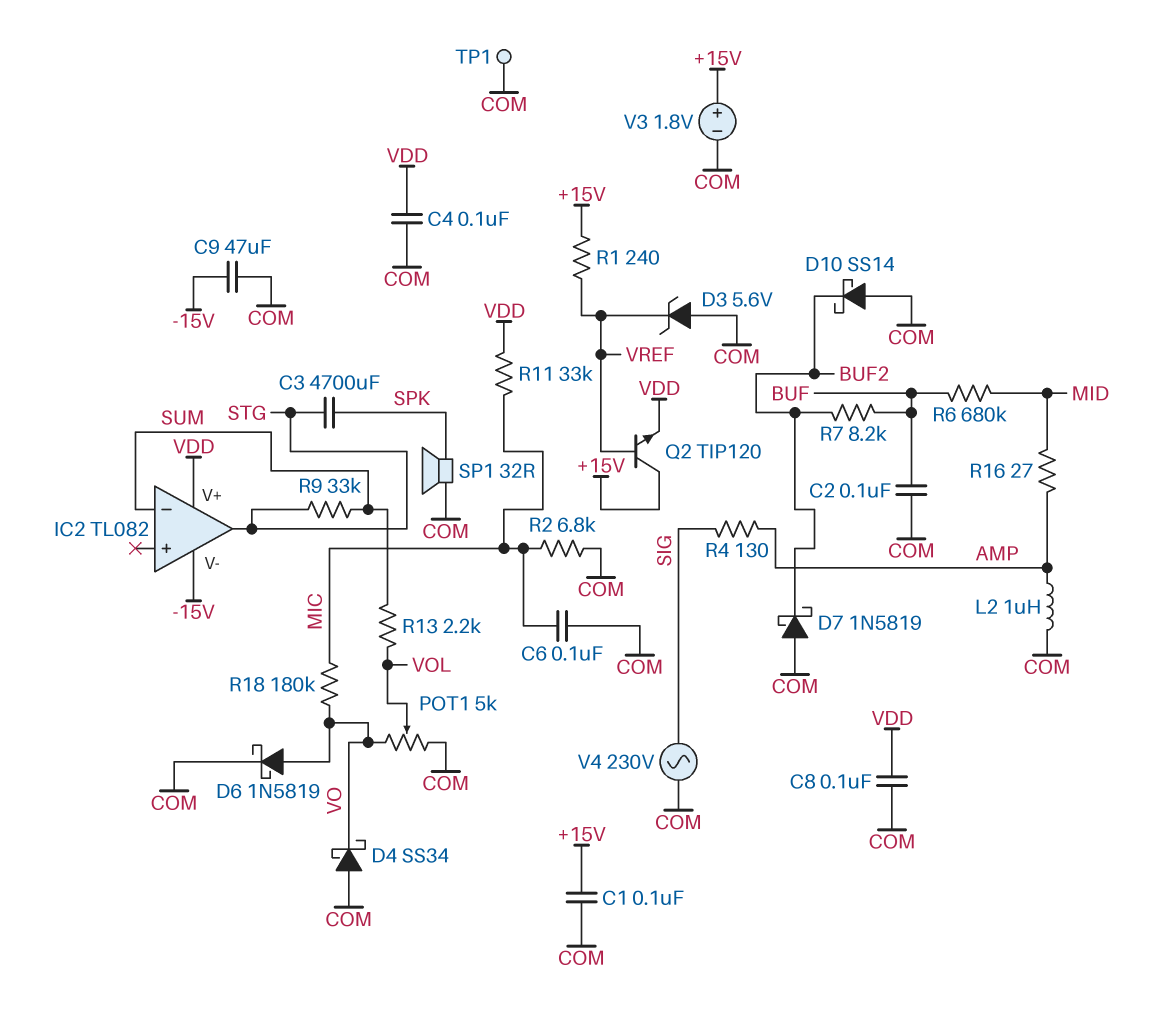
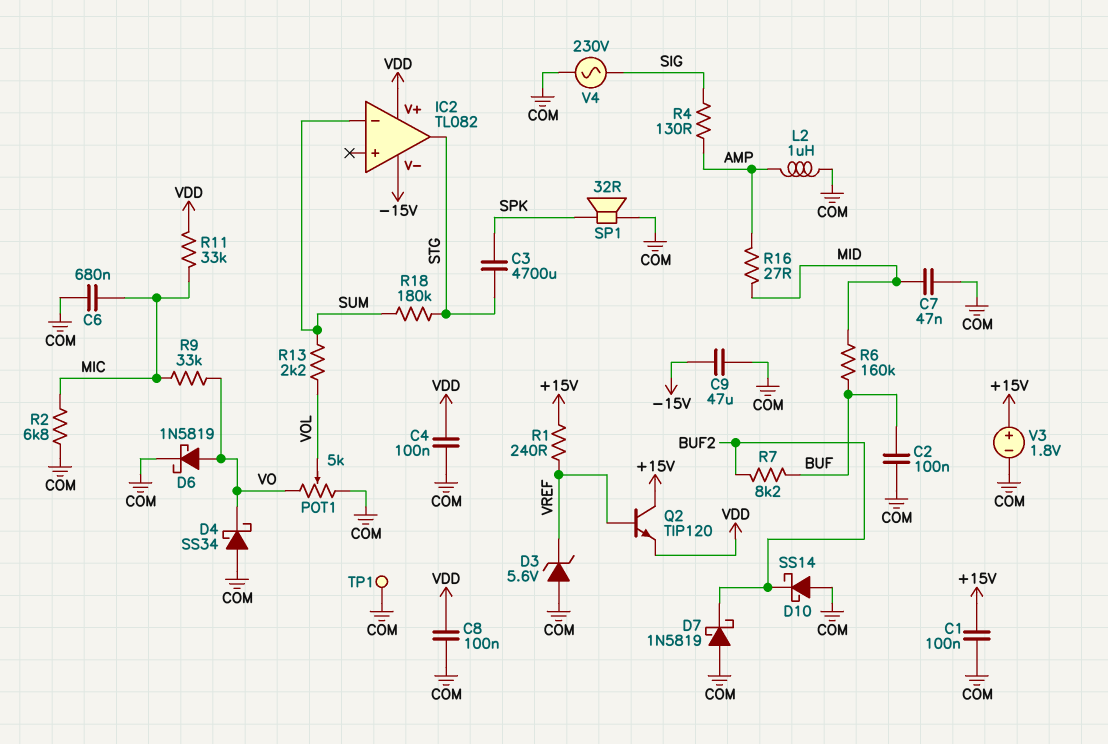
C6: 100nF (COM, MIC) -> 680nF (COM, MIC)
C7: none -> 47nF (COM, MID)
R6: 680k (BUF, MID) -> 160k (BUF, MID)
R9: 33k (STG, SUM) -> 33k (MIC, VO)
R18: 180k (MIC, VO) -> 180k (STG, SUM)

